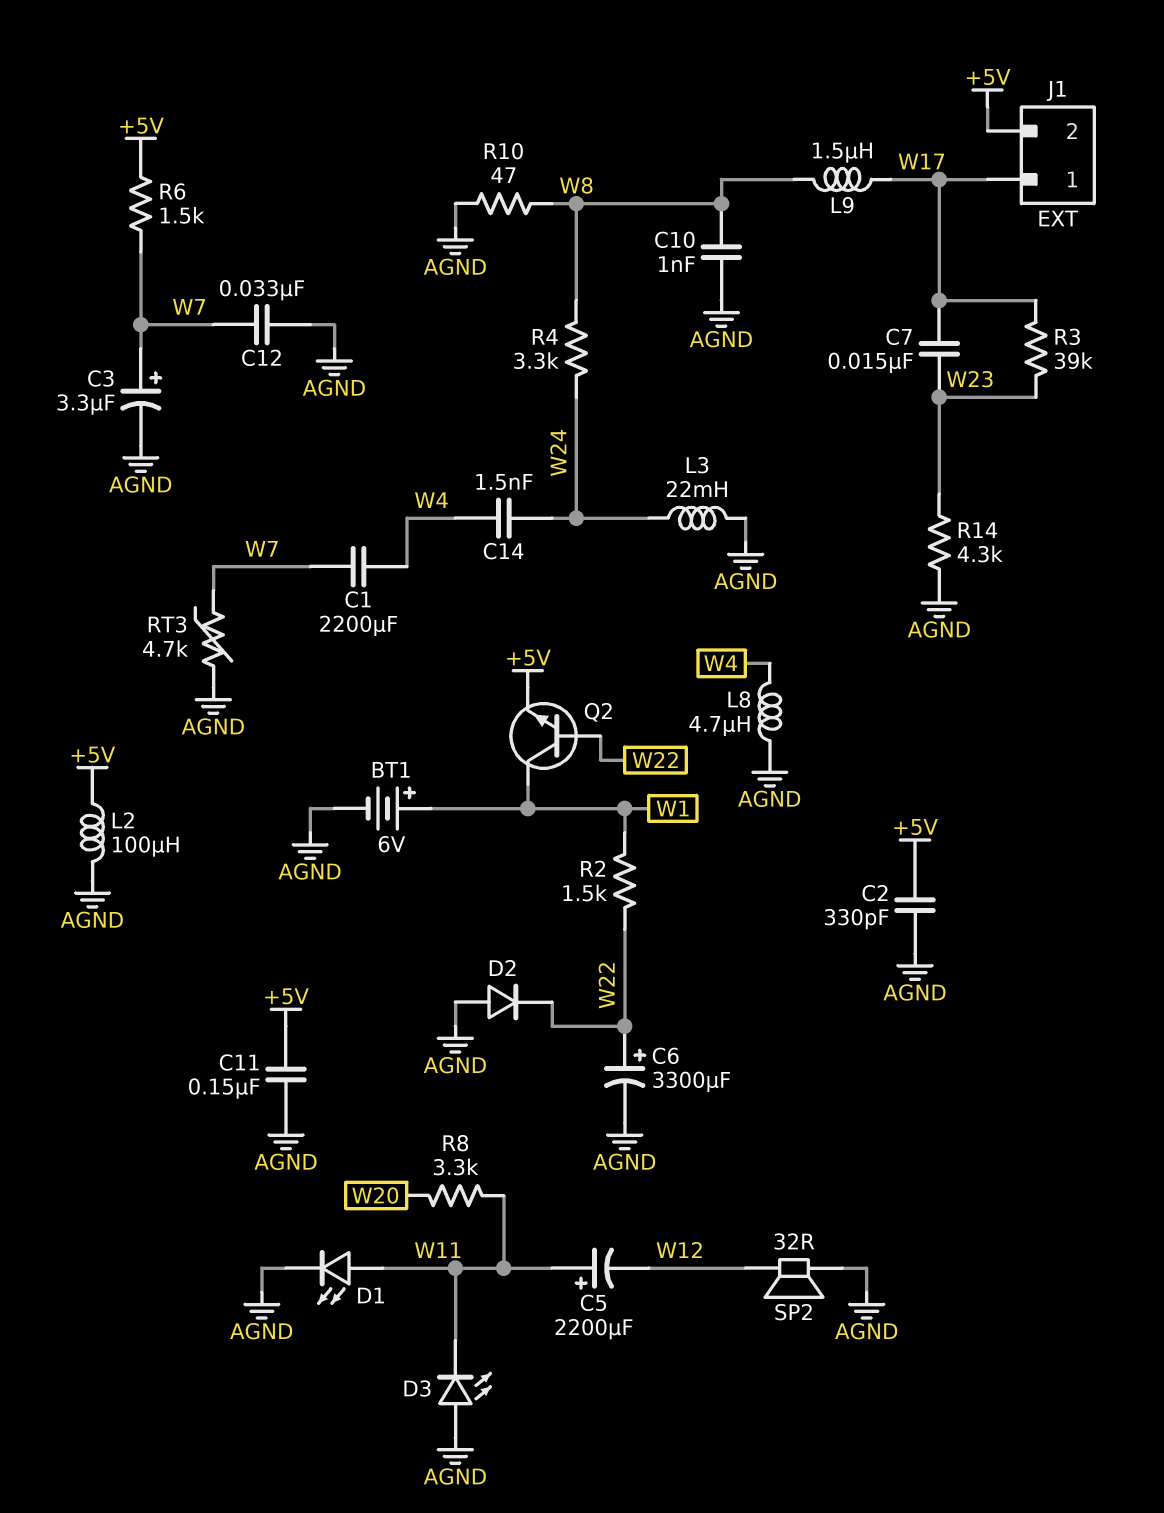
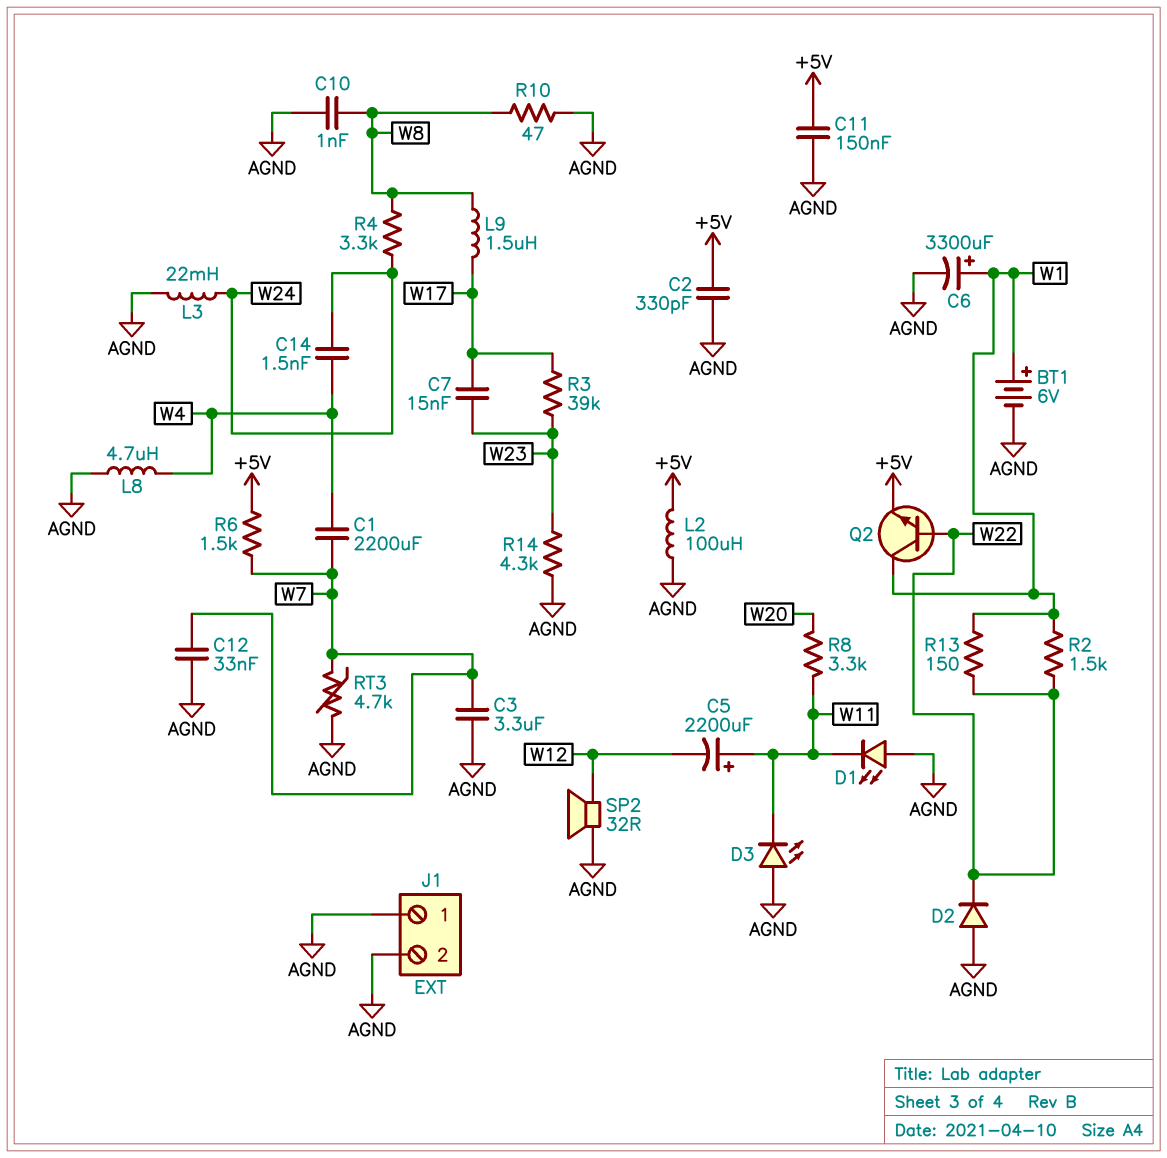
C3: 3.3uF (plus W7, minus AGND) -> 3.3uF (AGND, W7)
C6: 3300uF (plus W22, minus AGND) -> 3300uF (plus W1, minus AGND)
D1: LED (A W11, K AGND) -> LED (A AGND, K W11)
J1 pin 1: W17 -> AGND
J1 pin 2: +5V -> AGND
R13: none -> 150 (W1, W22)

